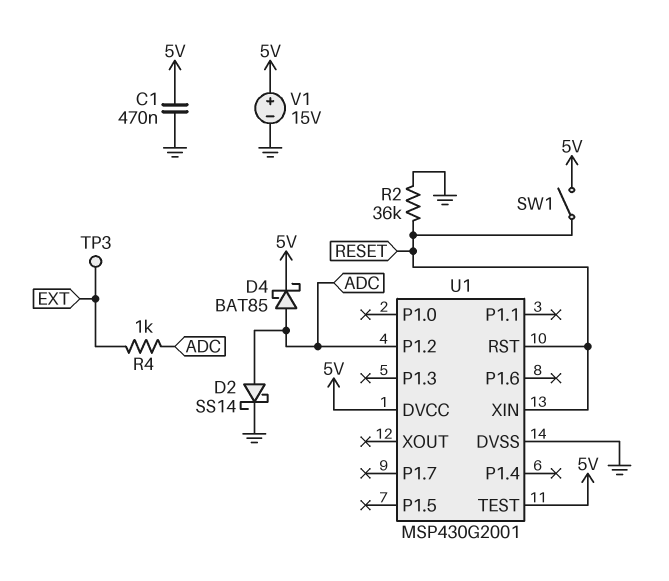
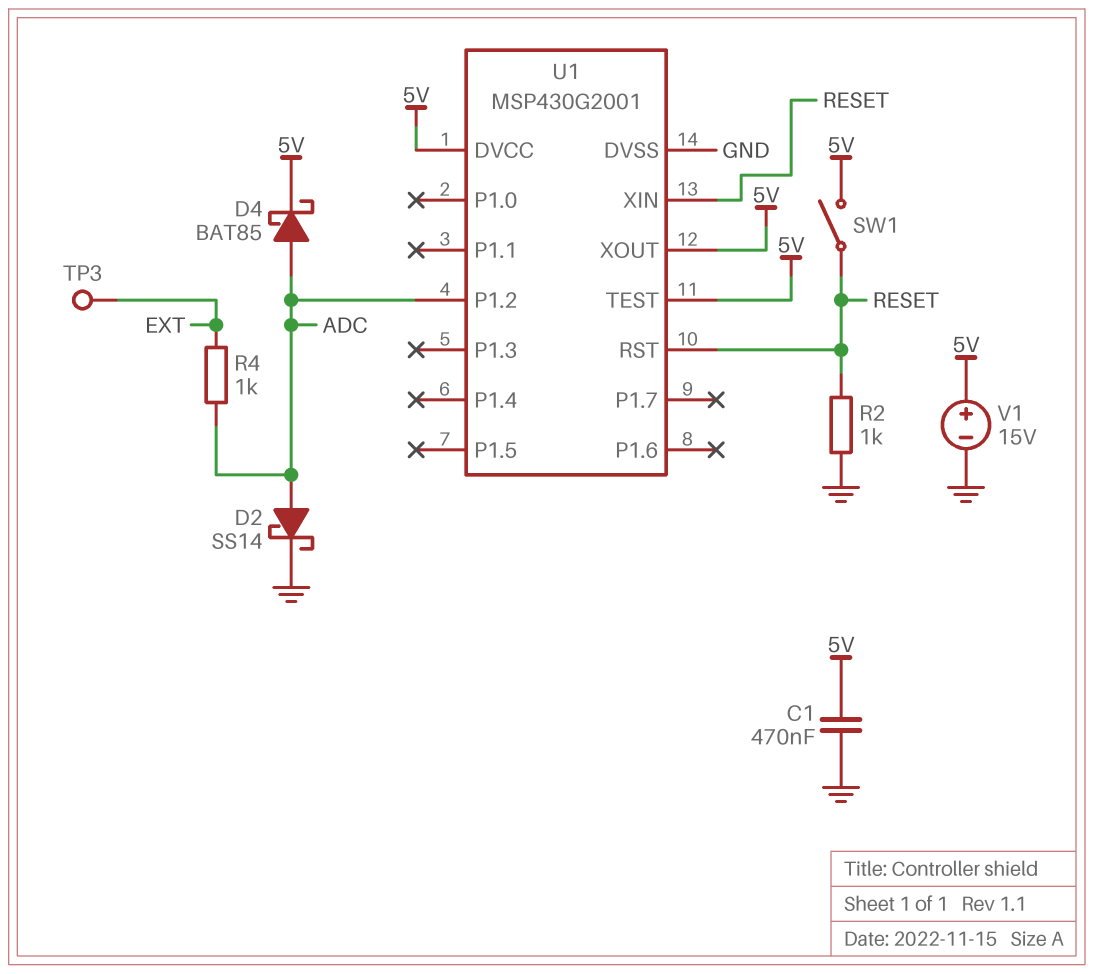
R2: 36k (GND, RESET) -> 1k (GND, RESET)
U1 pin XOUT: none -> 5V

